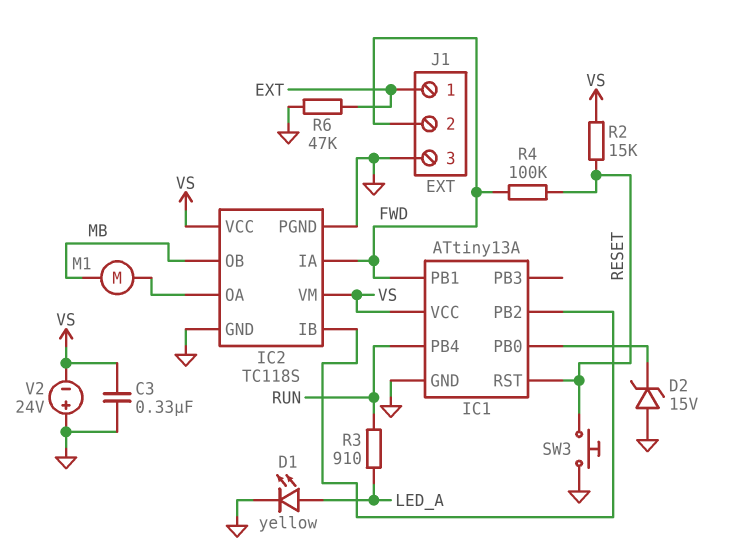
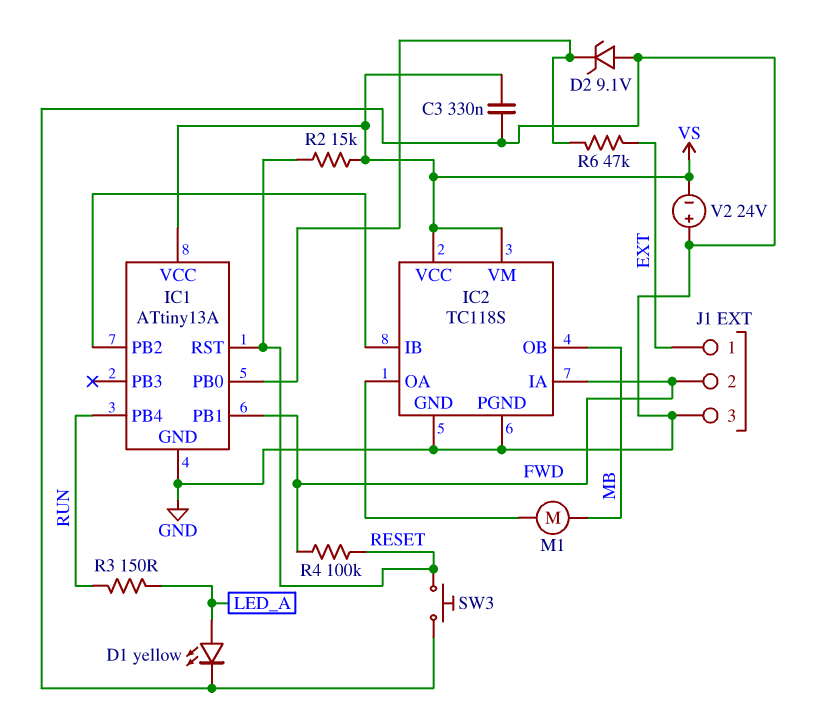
D2: zener 15V (A GND, K IC1/PB0) -> zener 9.1V (A GND, K IC1/PB0)
R3: 910 (LED_A, RUN) -> 150 (LED_A, RUN)
R6: 47k (EXT, GND) -> 47k (EXT, IC1/PB0)

